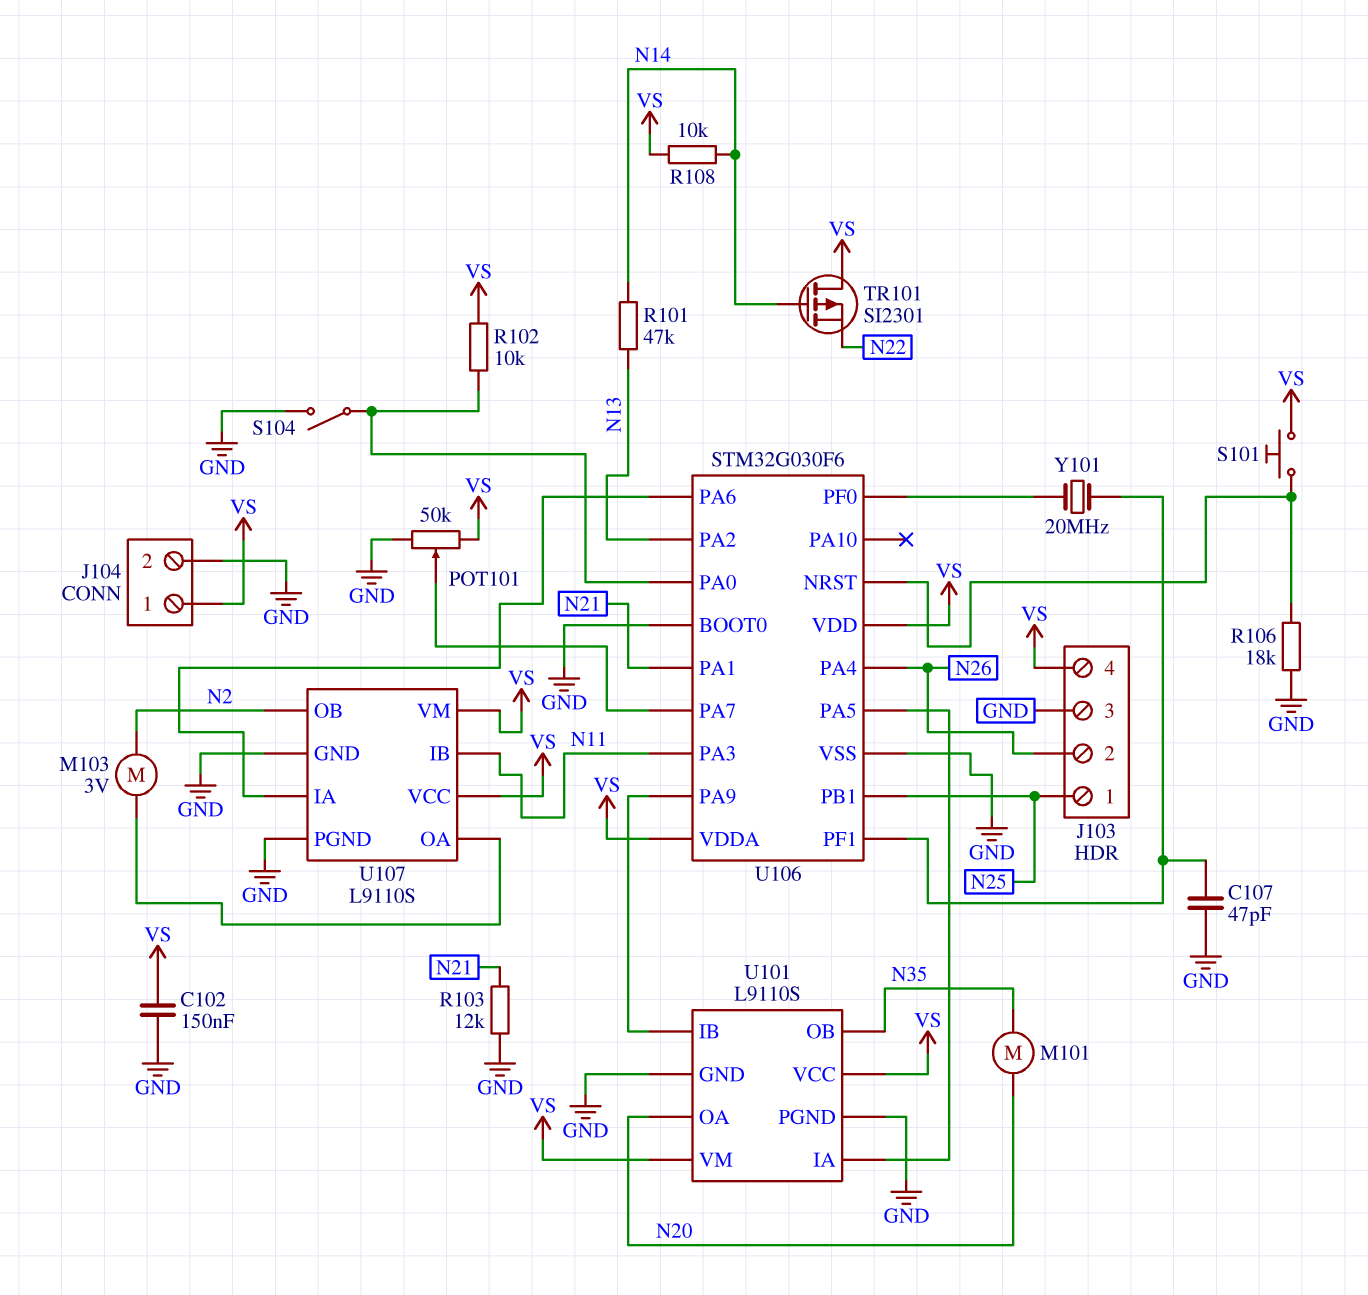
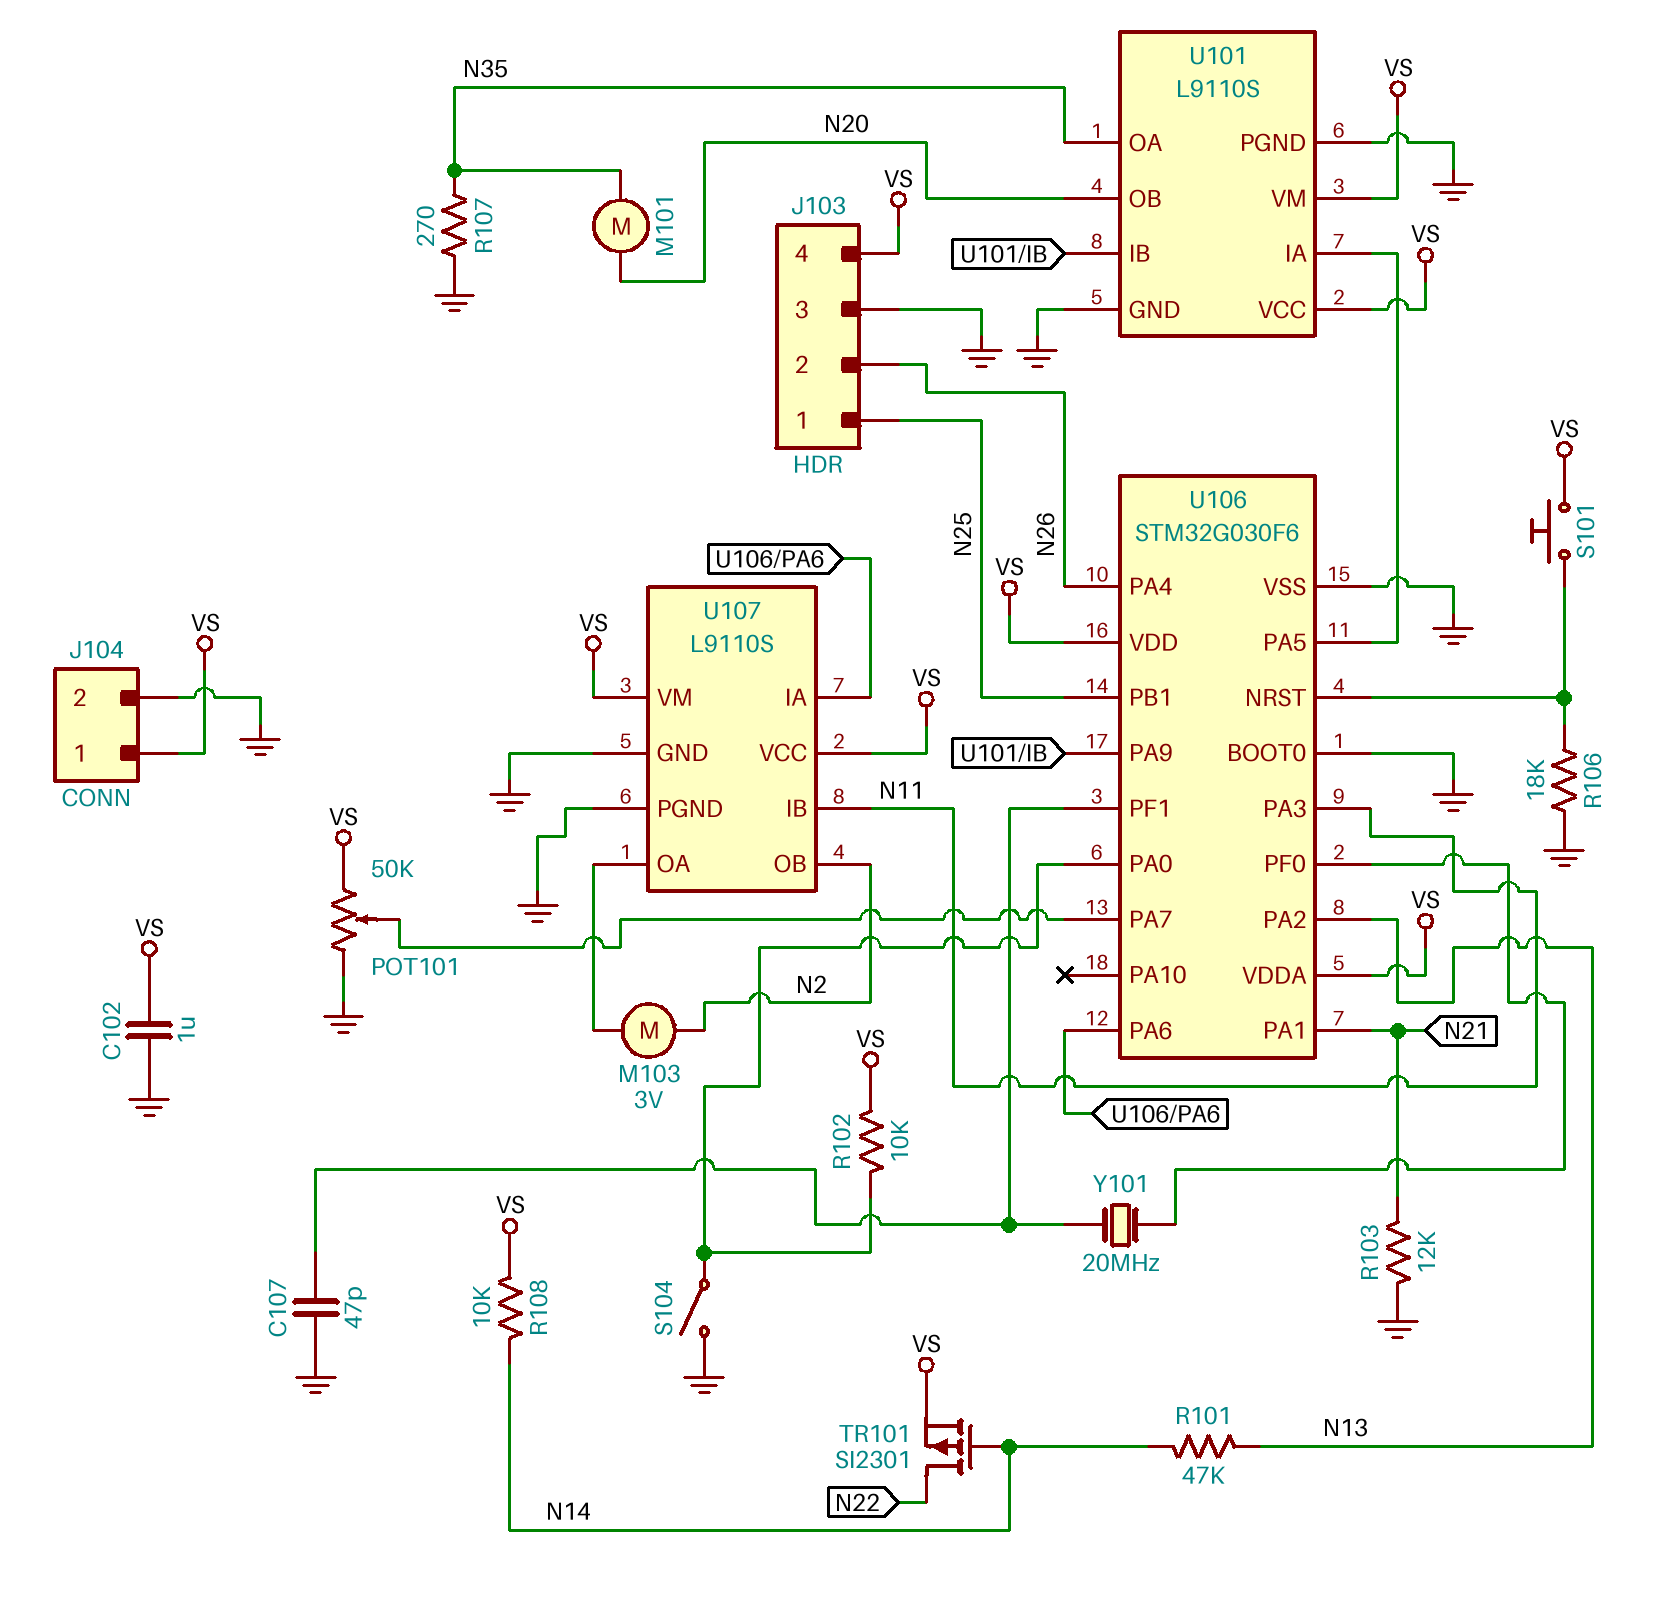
C102: 150nF (GND, VS) -> 1uF (GND, VS)
R107: none -> 270 (GND, N35)
TR101: PMOS SI2301 (G N14, D VS, S N22) -> PMOS SI2301 (G N14, D N22, S VS)
U101 pin OA: N20 -> N35
U101 pin OB: N35 -> N20

